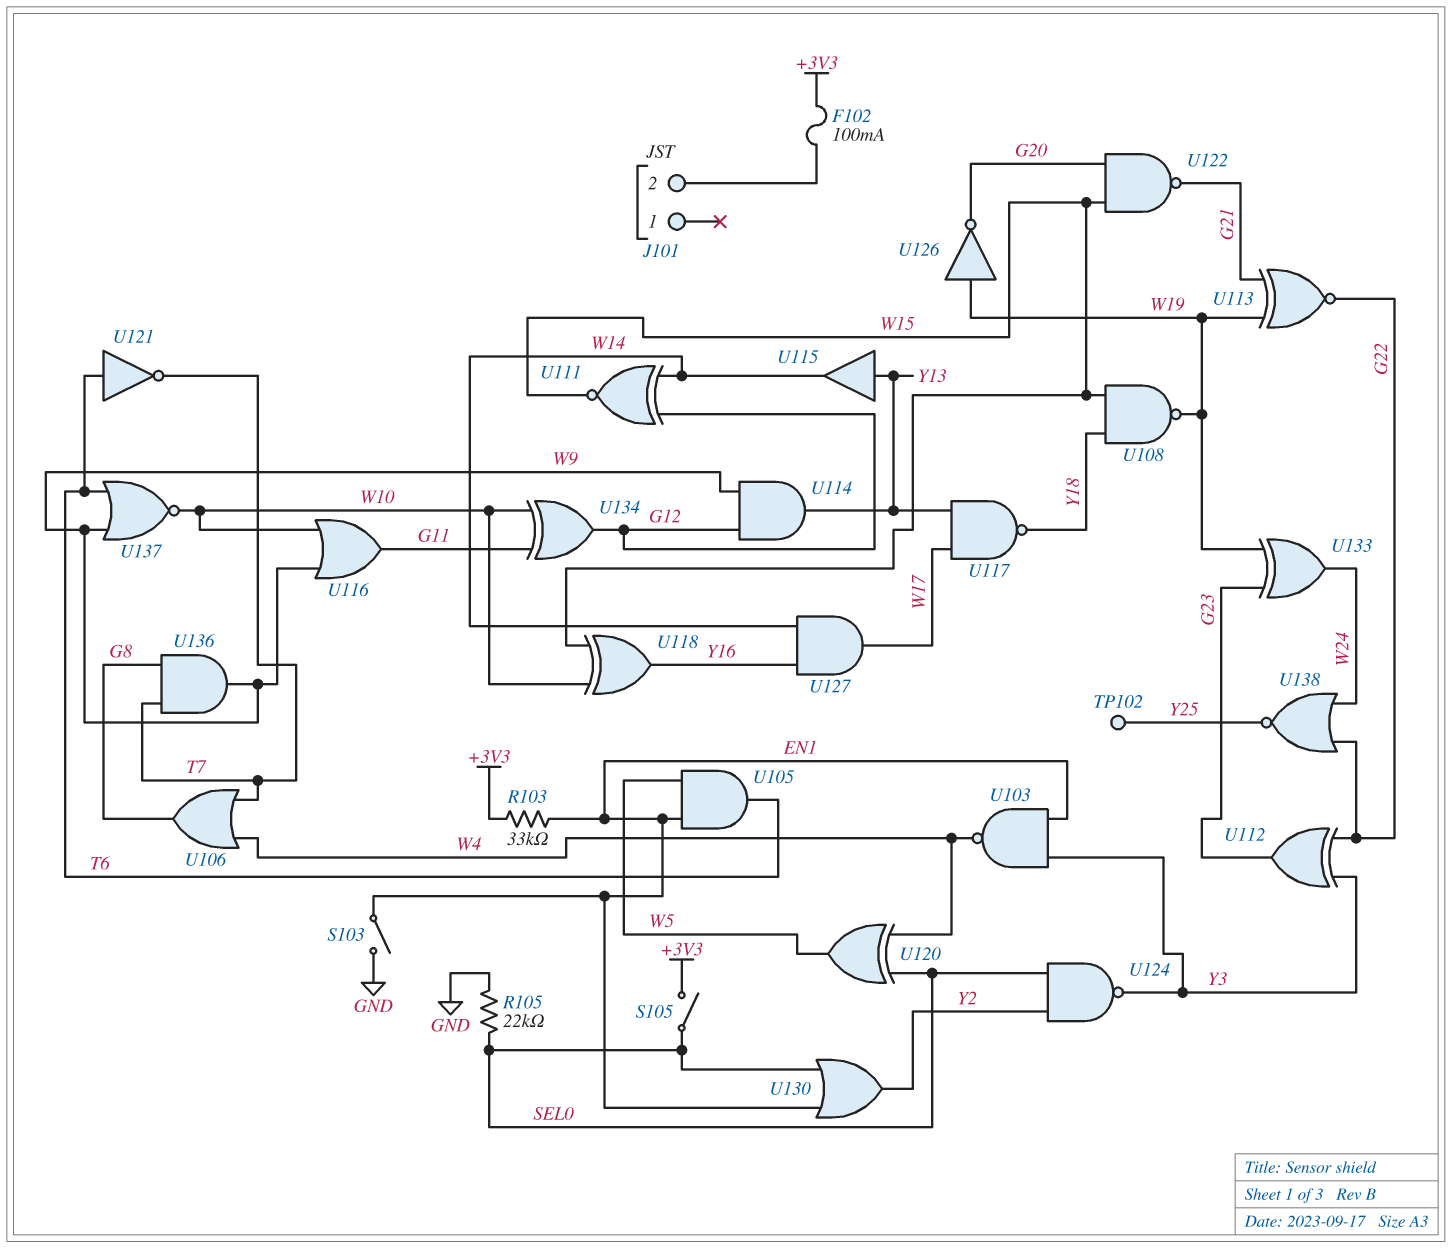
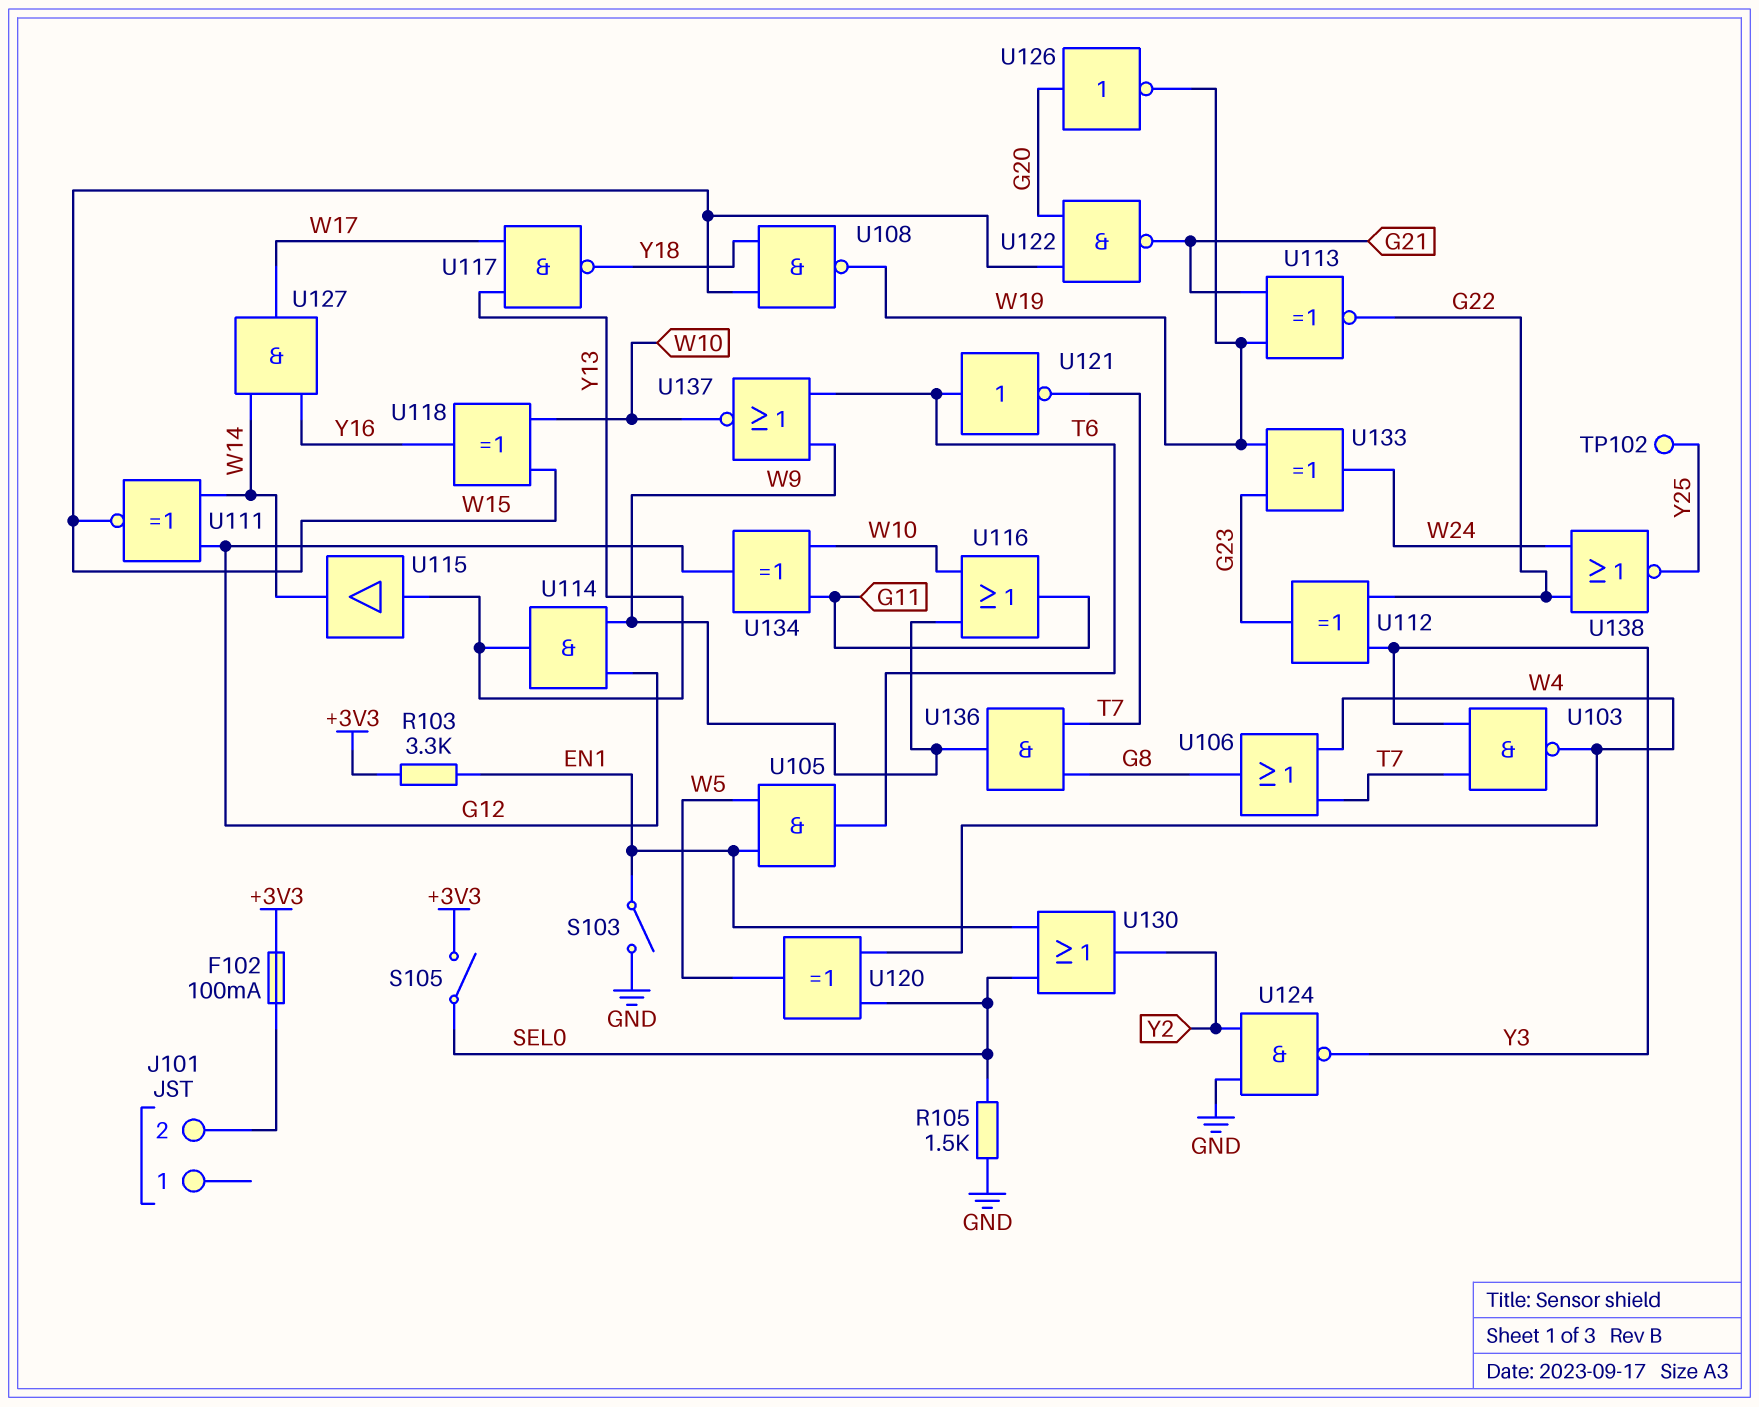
R103: 33k (+3V3, EN1) -> 3.3k (+3V3, EN1)
R105: 22k (GND, SEL0) -> 1.5k (GND, SEL0)
U103: NAND (in EN1, in Y3, out W4) -> NAND (in T7, in Y3, out W4)
U124: NAND (in SEL0, in Y2, out Y3) -> NAND (in GND, in Y2, out Y3)
U126: NOT (in W19, out G20) -> NOT (in G20, out W19)

